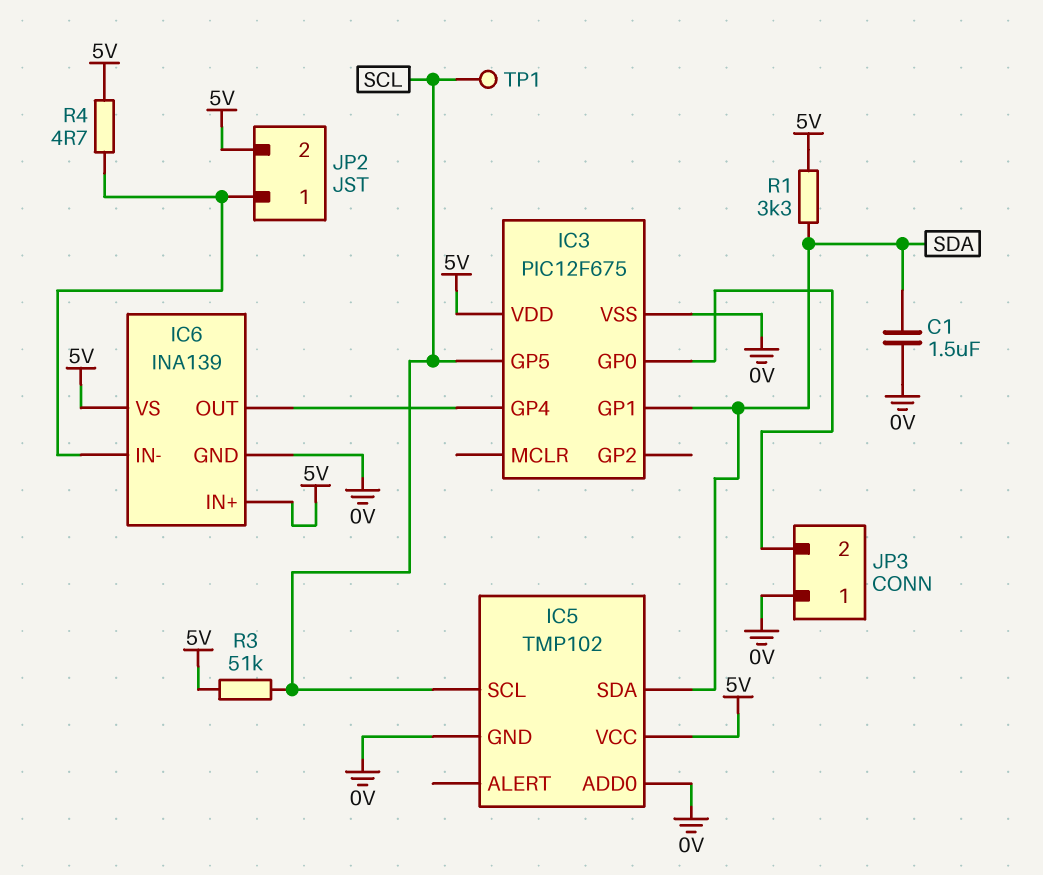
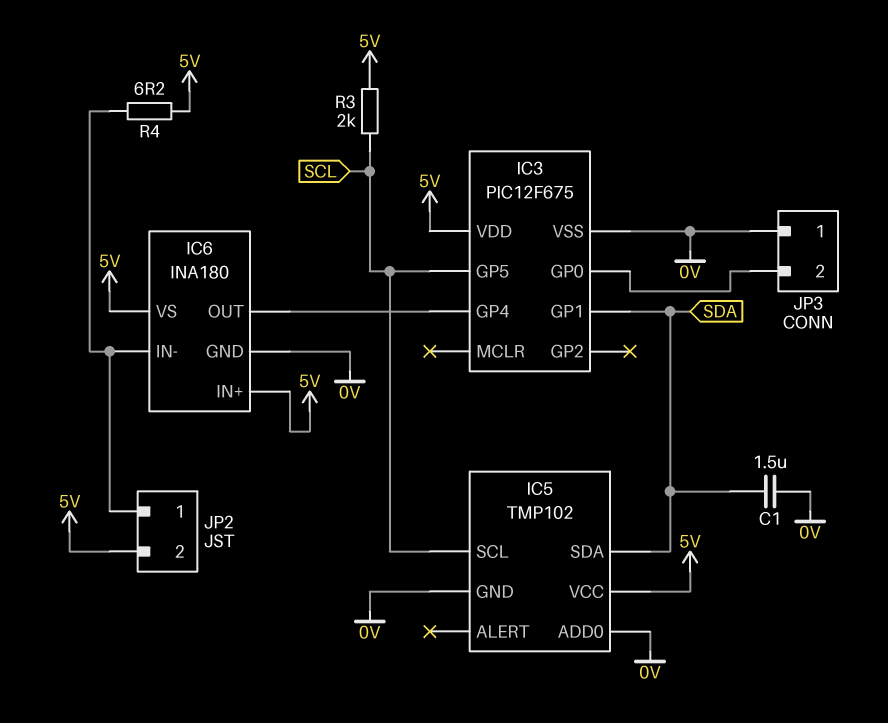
IC6: INA139 -> INA180
R1: 3.3k (5V, SDA) -> none
R3: 51k (5V, SCL) -> 2k (5V, SCL)
R4: 4.7 (5V, IC6/IN-) -> 6.2 (5V, IC6/IN-)
TP1: test point (SCL) -> none

